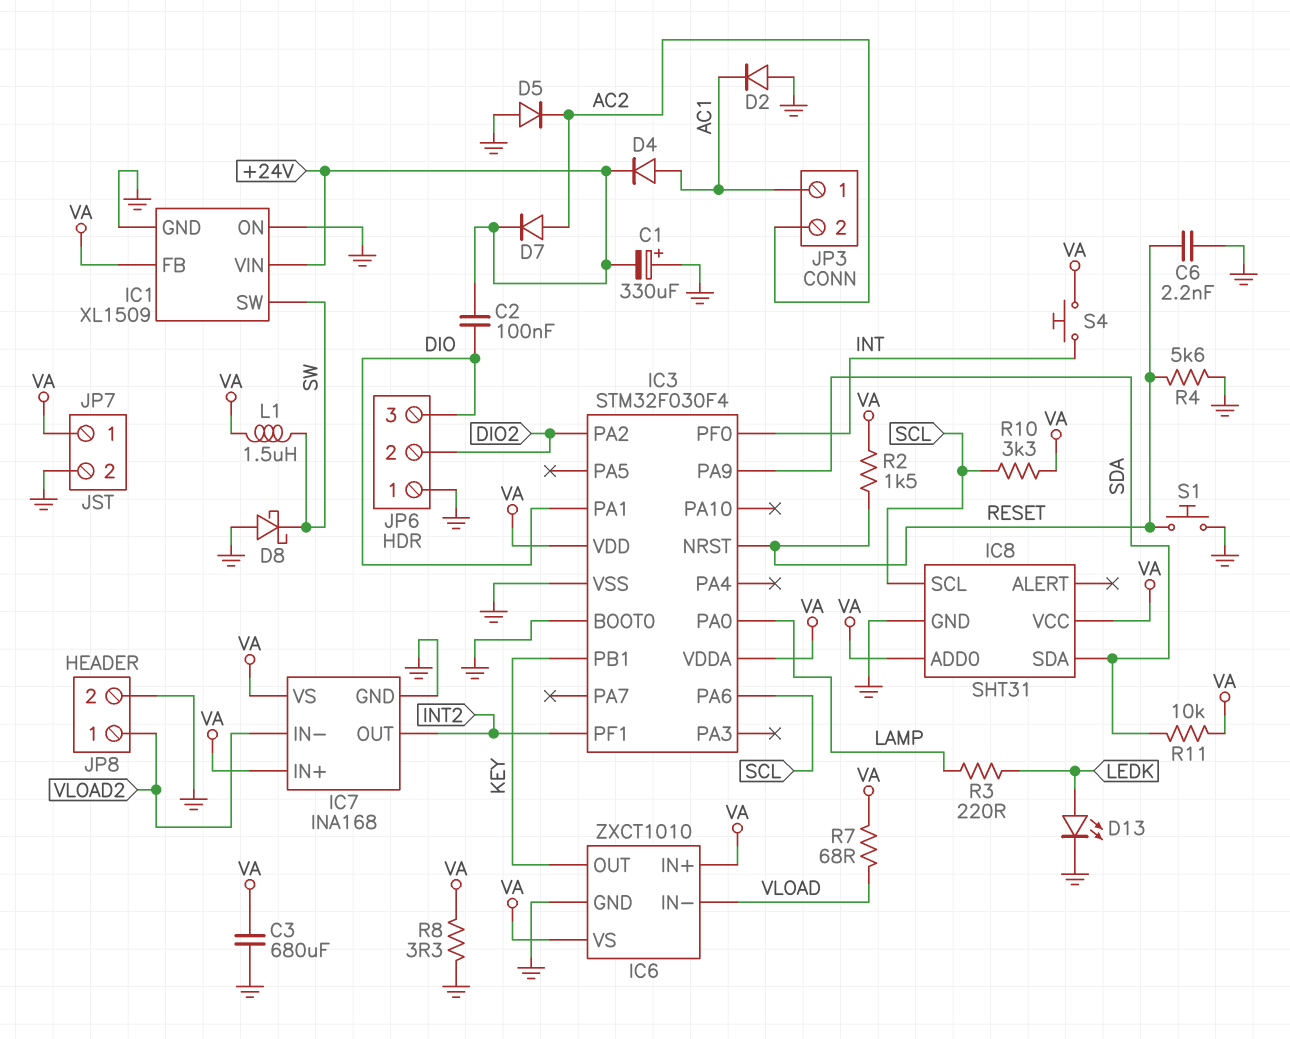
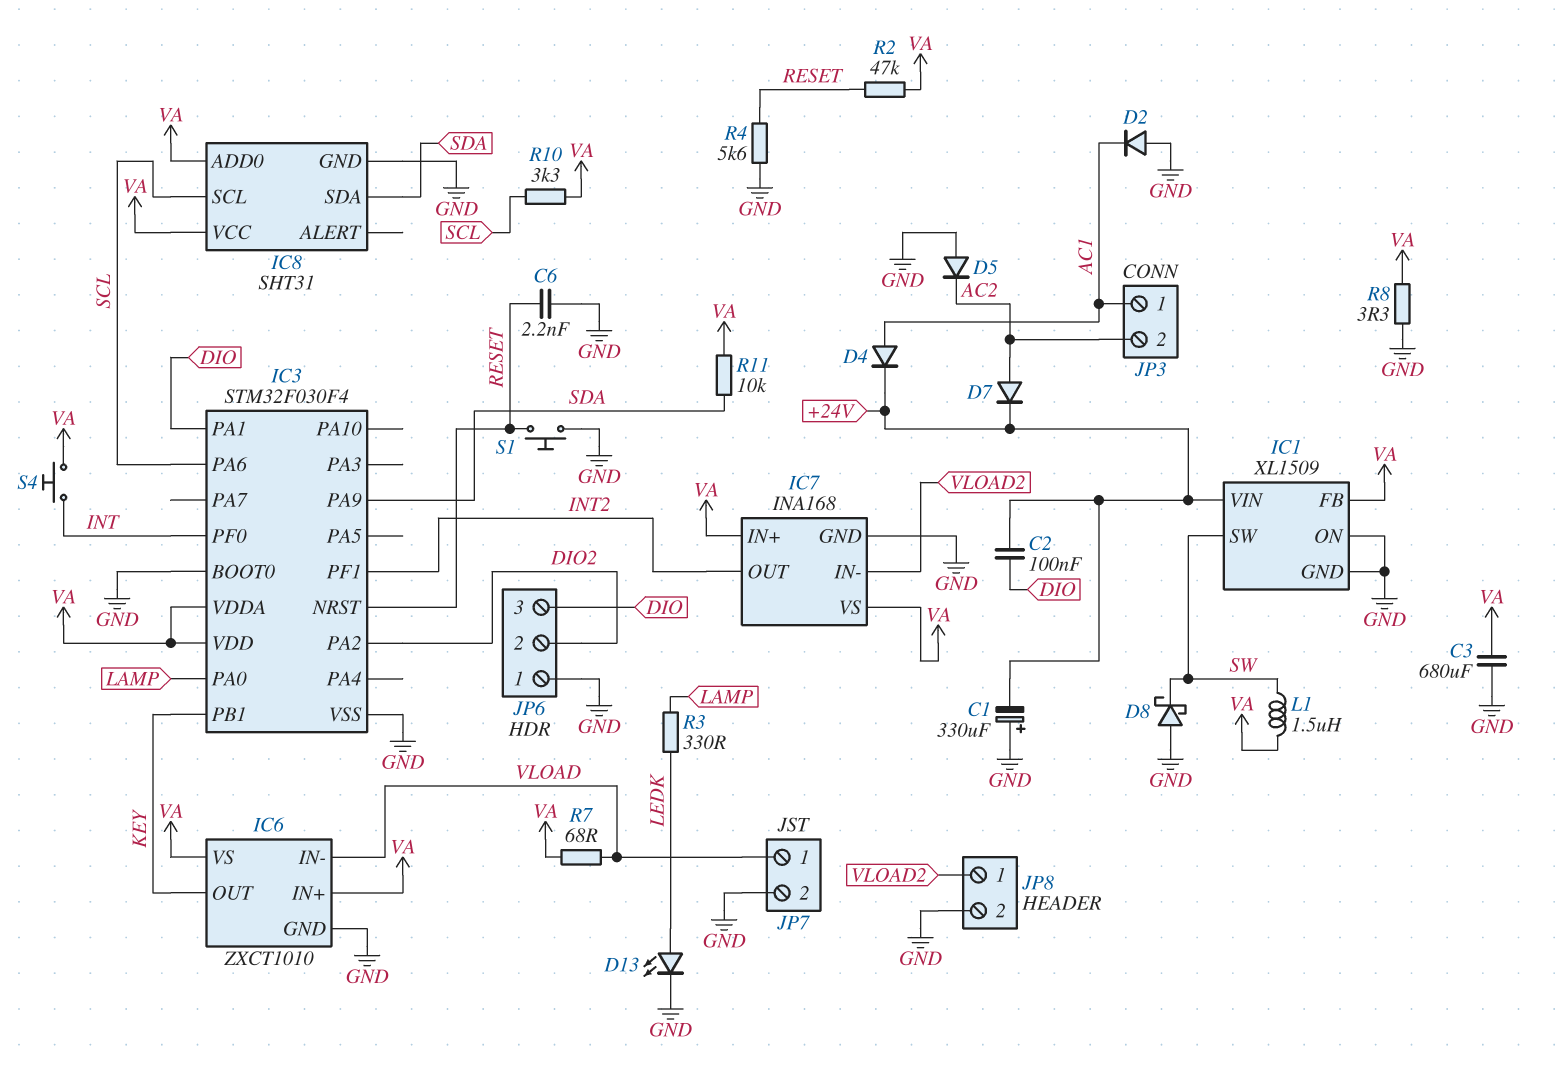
JP7 pin 1: VA -> VLOAD
R2: 1.5k (RESET, VA) -> 47k (RESET, VA)
R3: 220 (LAMP, LEDK) -> 330 (LAMP, LEDK)

